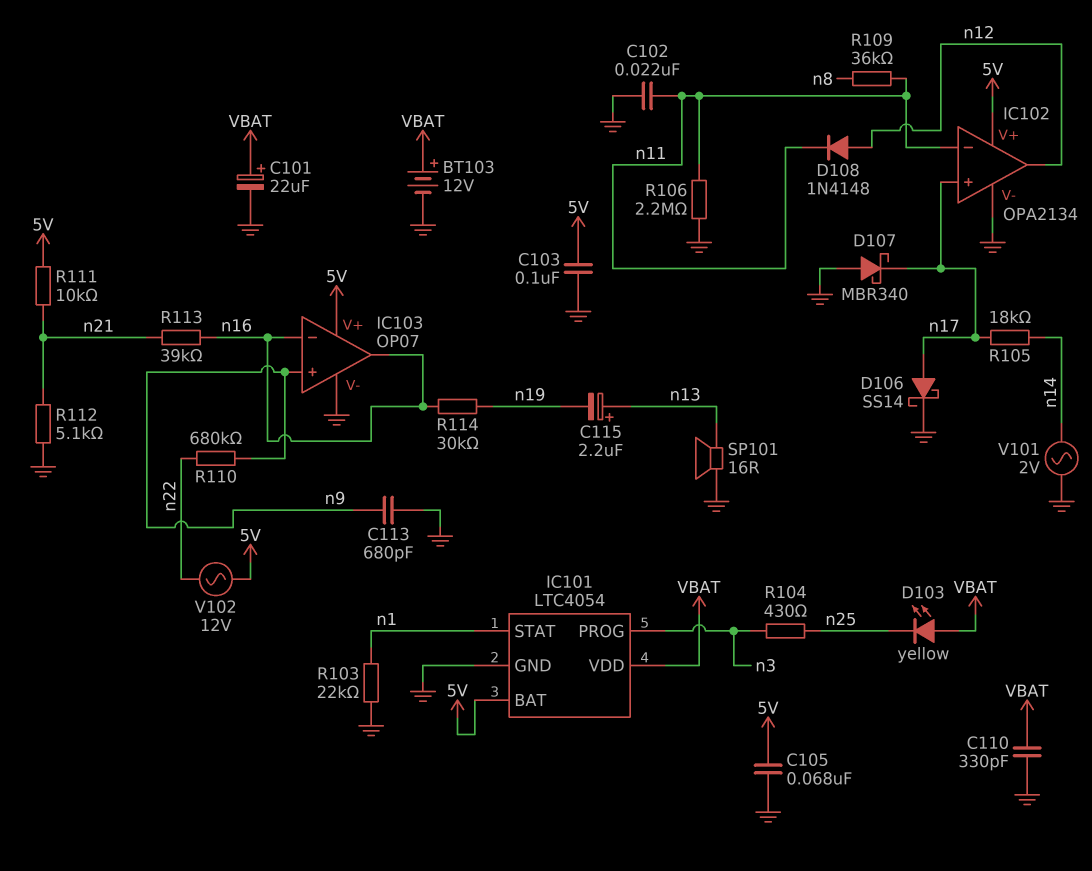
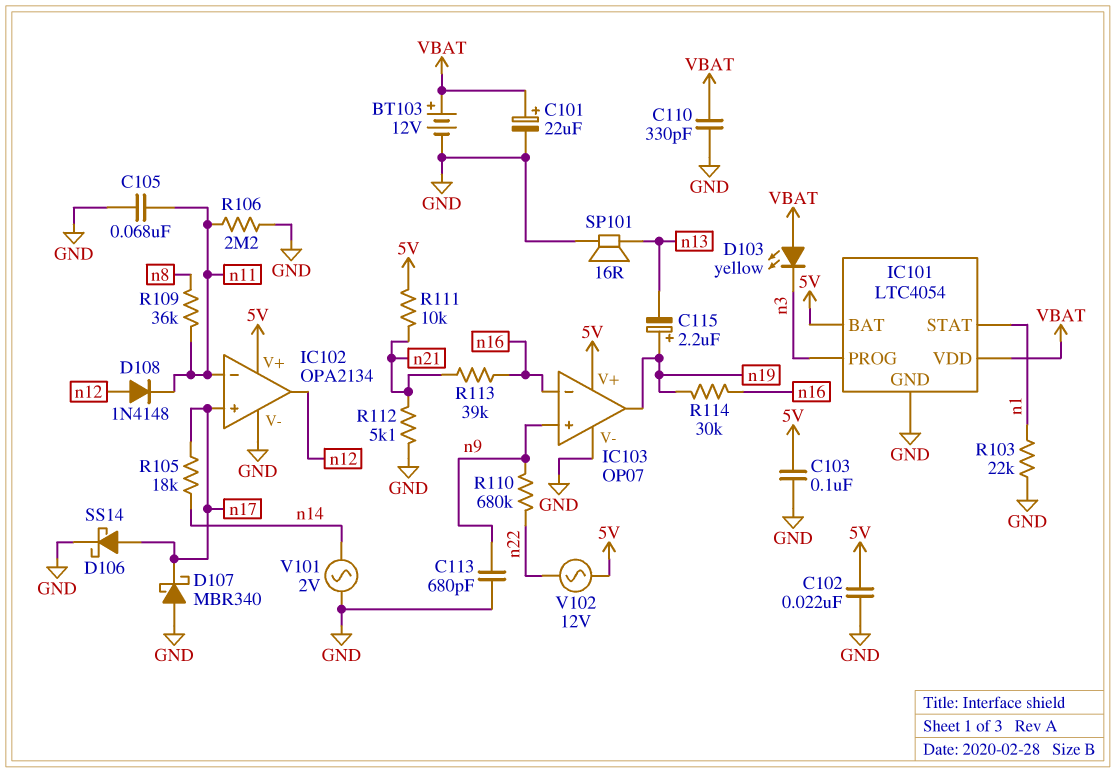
C102: 22nF (GND, n11) -> 22nF (5V, GND)
C105: 68nF (5V, GND) -> 68nF (GND, n11)
C115: 2.2uF (plus n13, minus n19) -> 2.2uF (plus n19, minus n13)
D103: LED yellow (A VBAT, K n25) -> LED yellow (A VBAT, K n3)
IC103 pin out: n16 -> n19
R104: 430 (n3, n25) -> none

